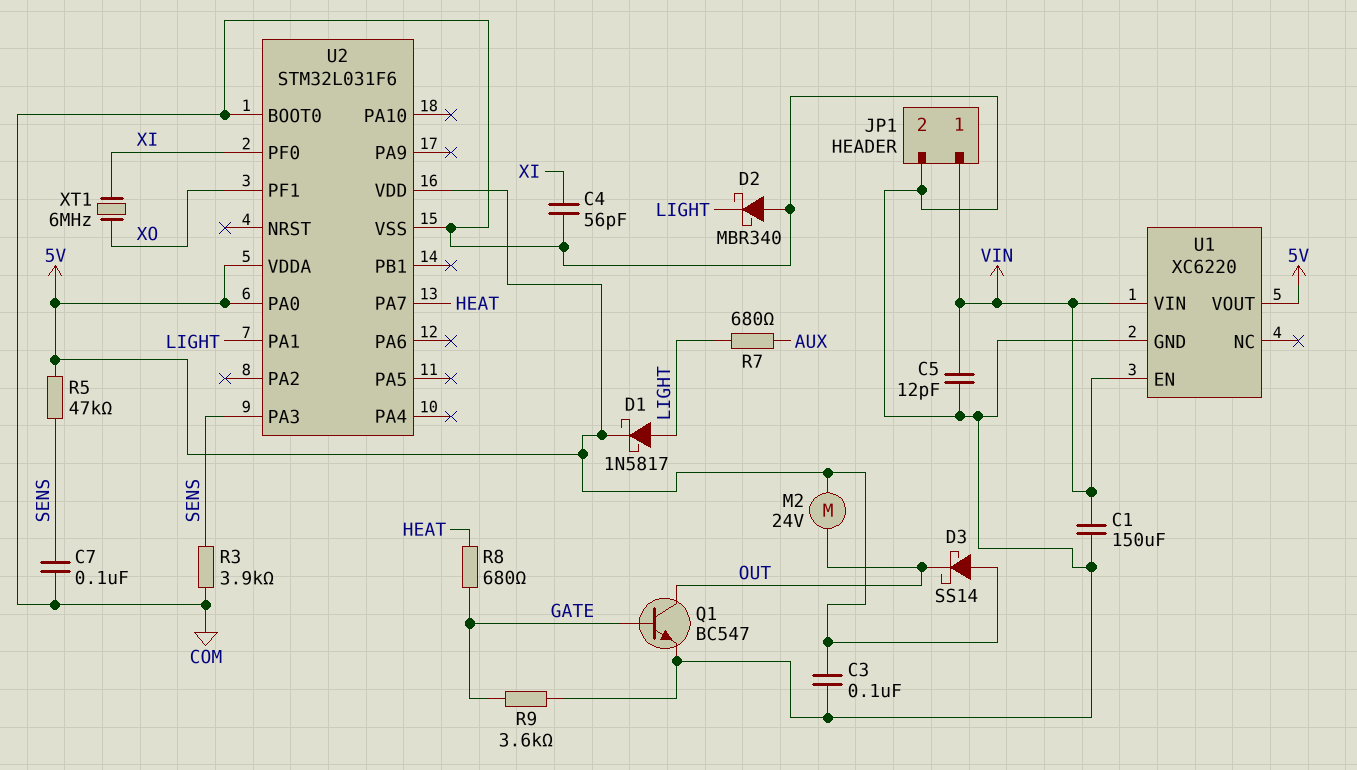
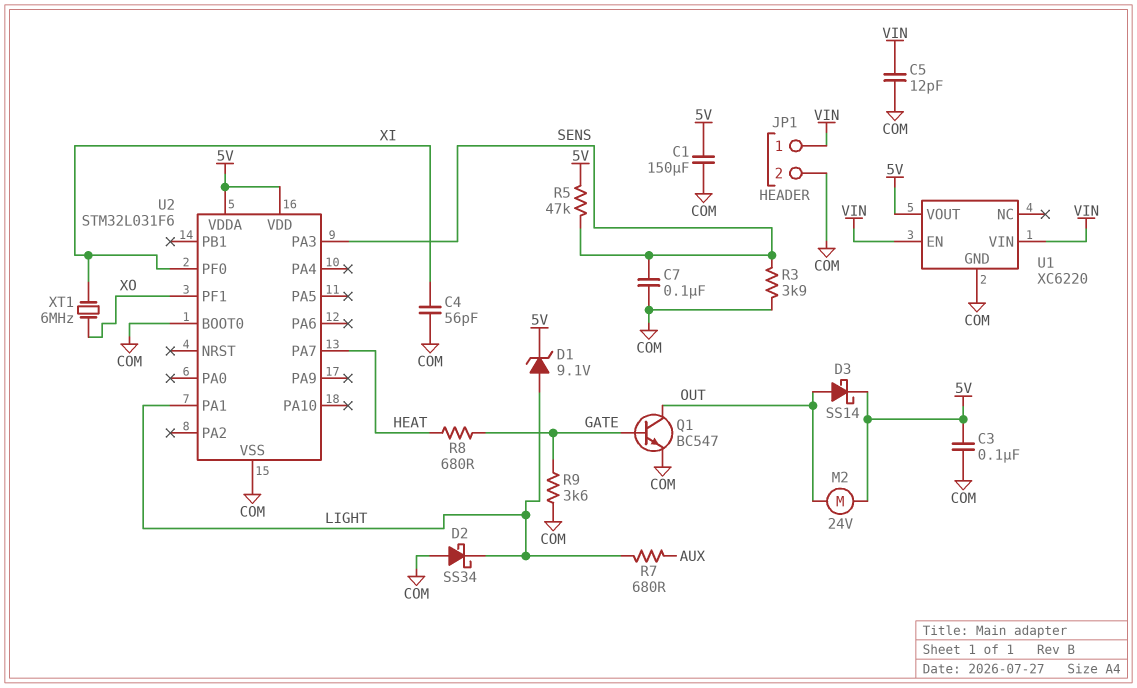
C1: 150uF (COM, VIN) -> 150uF (5V, COM)
D1: schottky 1N5817 (A LIGHT, K 5V) -> zener 9.1V (A LIGHT, K 5V)
D2: schottky MBR340 (A COM, K LIGHT) -> schottky SS34 (A COM, K LIGHT)
D3: schottky SS14 (A 5V, K OUT) -> schottky SS14 (A OUT, K 5V)
U2 pin PA0: 5V -> none

